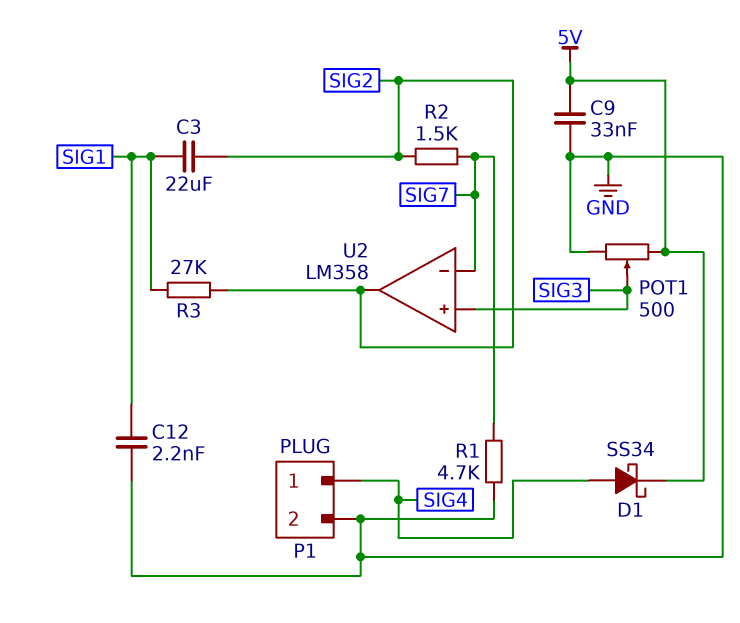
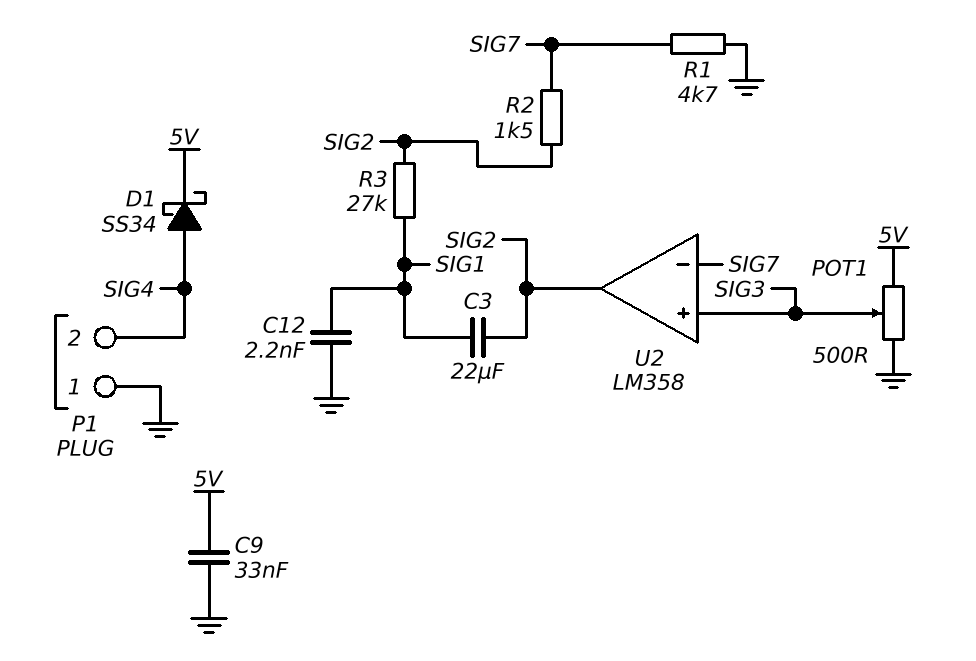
P1 pin 1: SIG4 -> GND
P1 pin 2: GND -> SIG4

